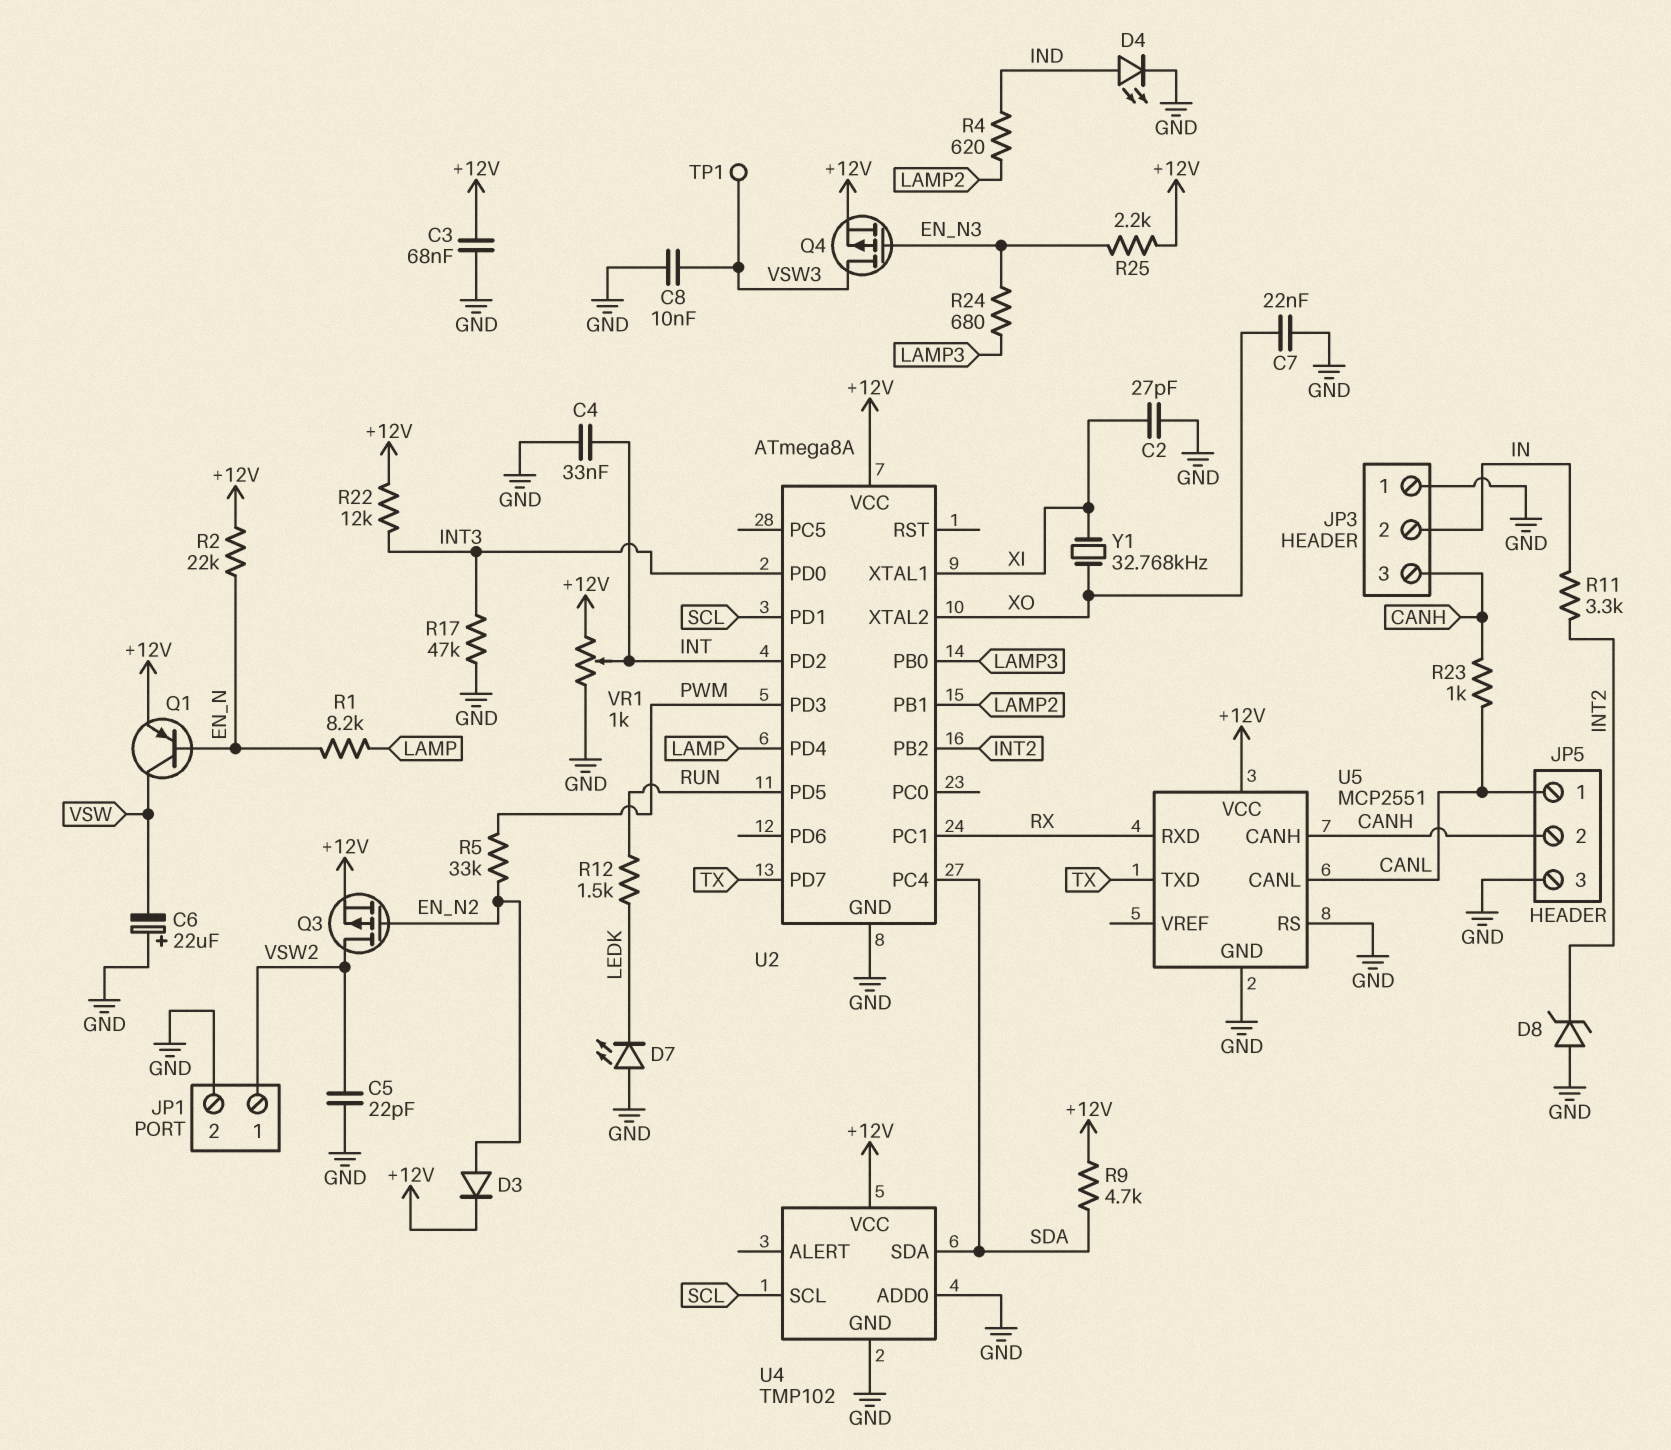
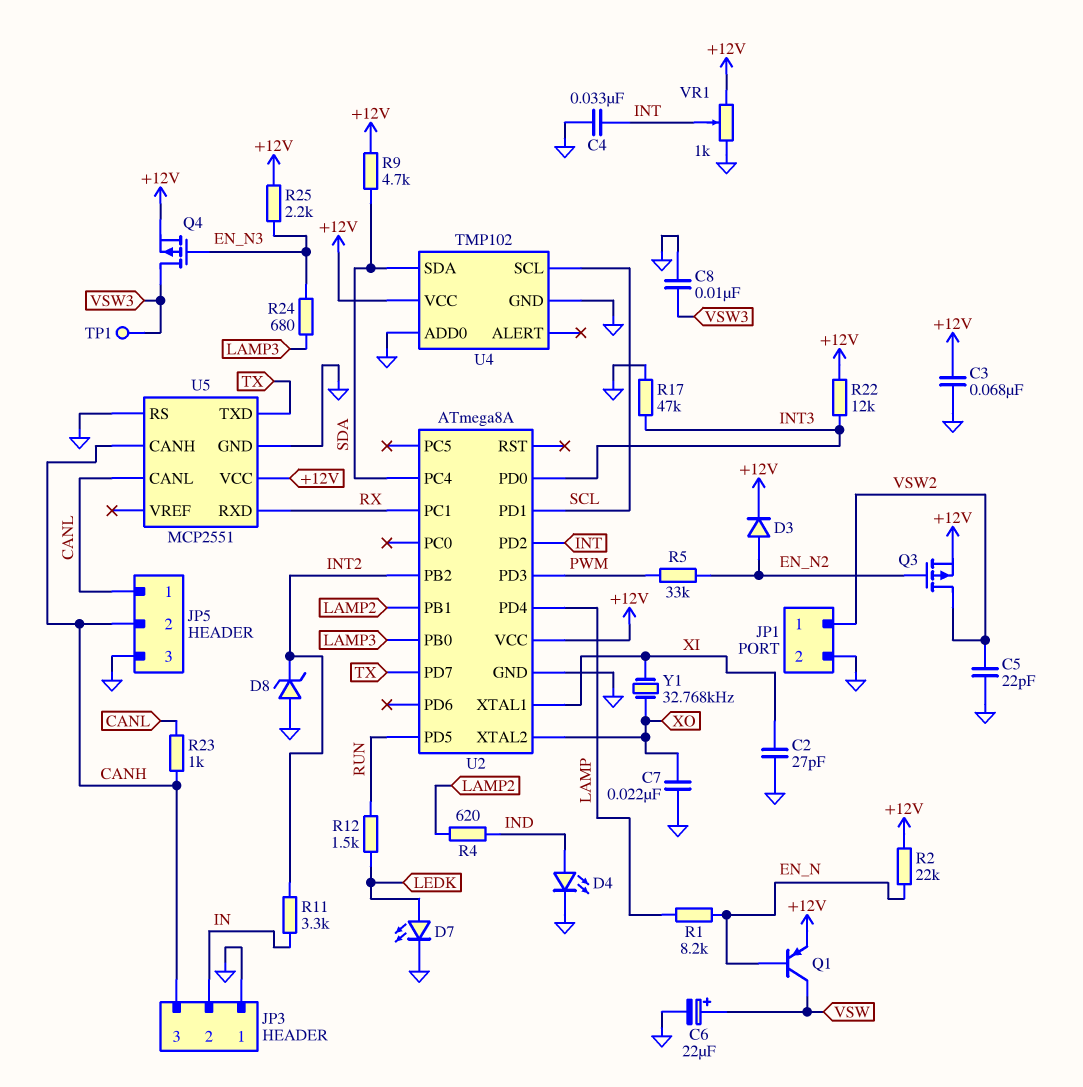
C6: 22uF (plus GND, minus VSW) -> 22uF (plus VSW, minus GND)
D7: LED (A GND, K LEDK) -> LED (A LEDK, K GND)

